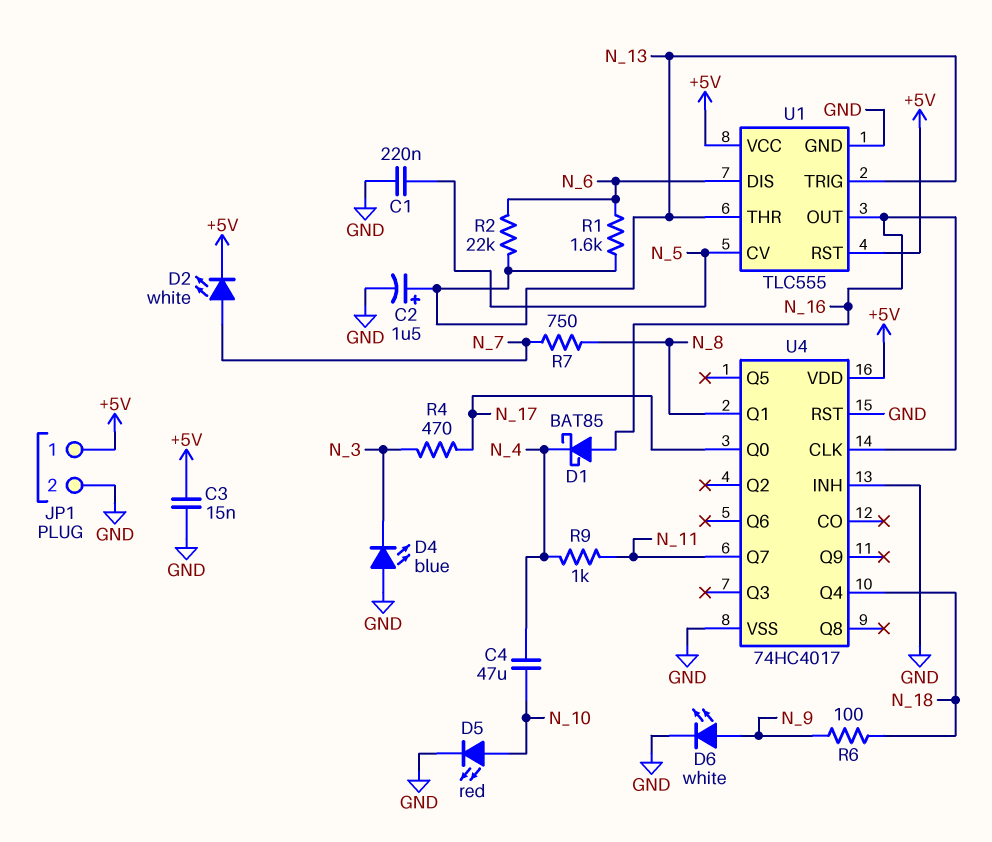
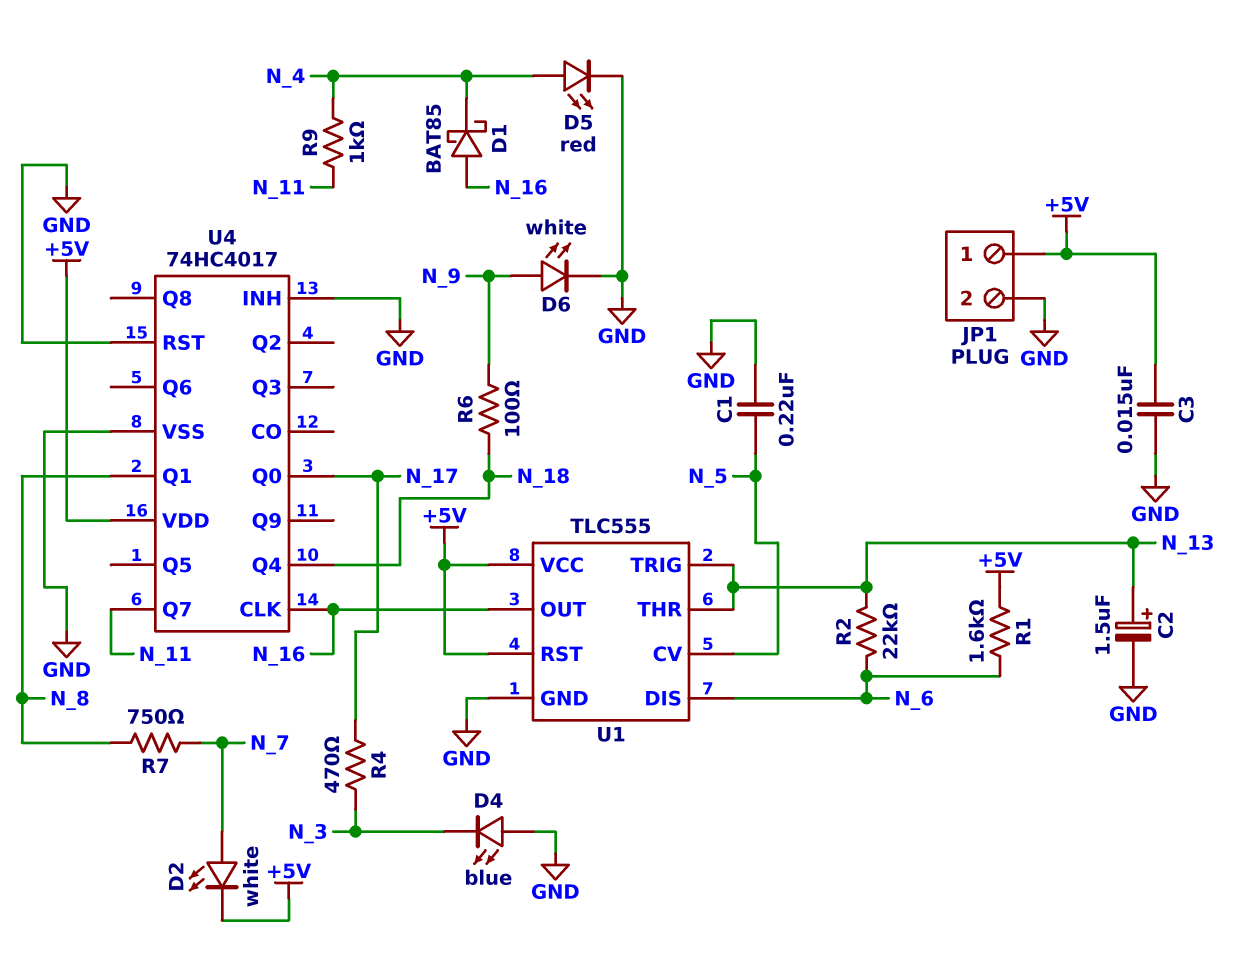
C4: 47uF (N_4, N_10) -> none
D5: LED red (A N_10, K GND) -> LED red (A N_4, K GND)
R1: 1.6k (N_6, N_13) -> 1.6k (+5V, N_6)

